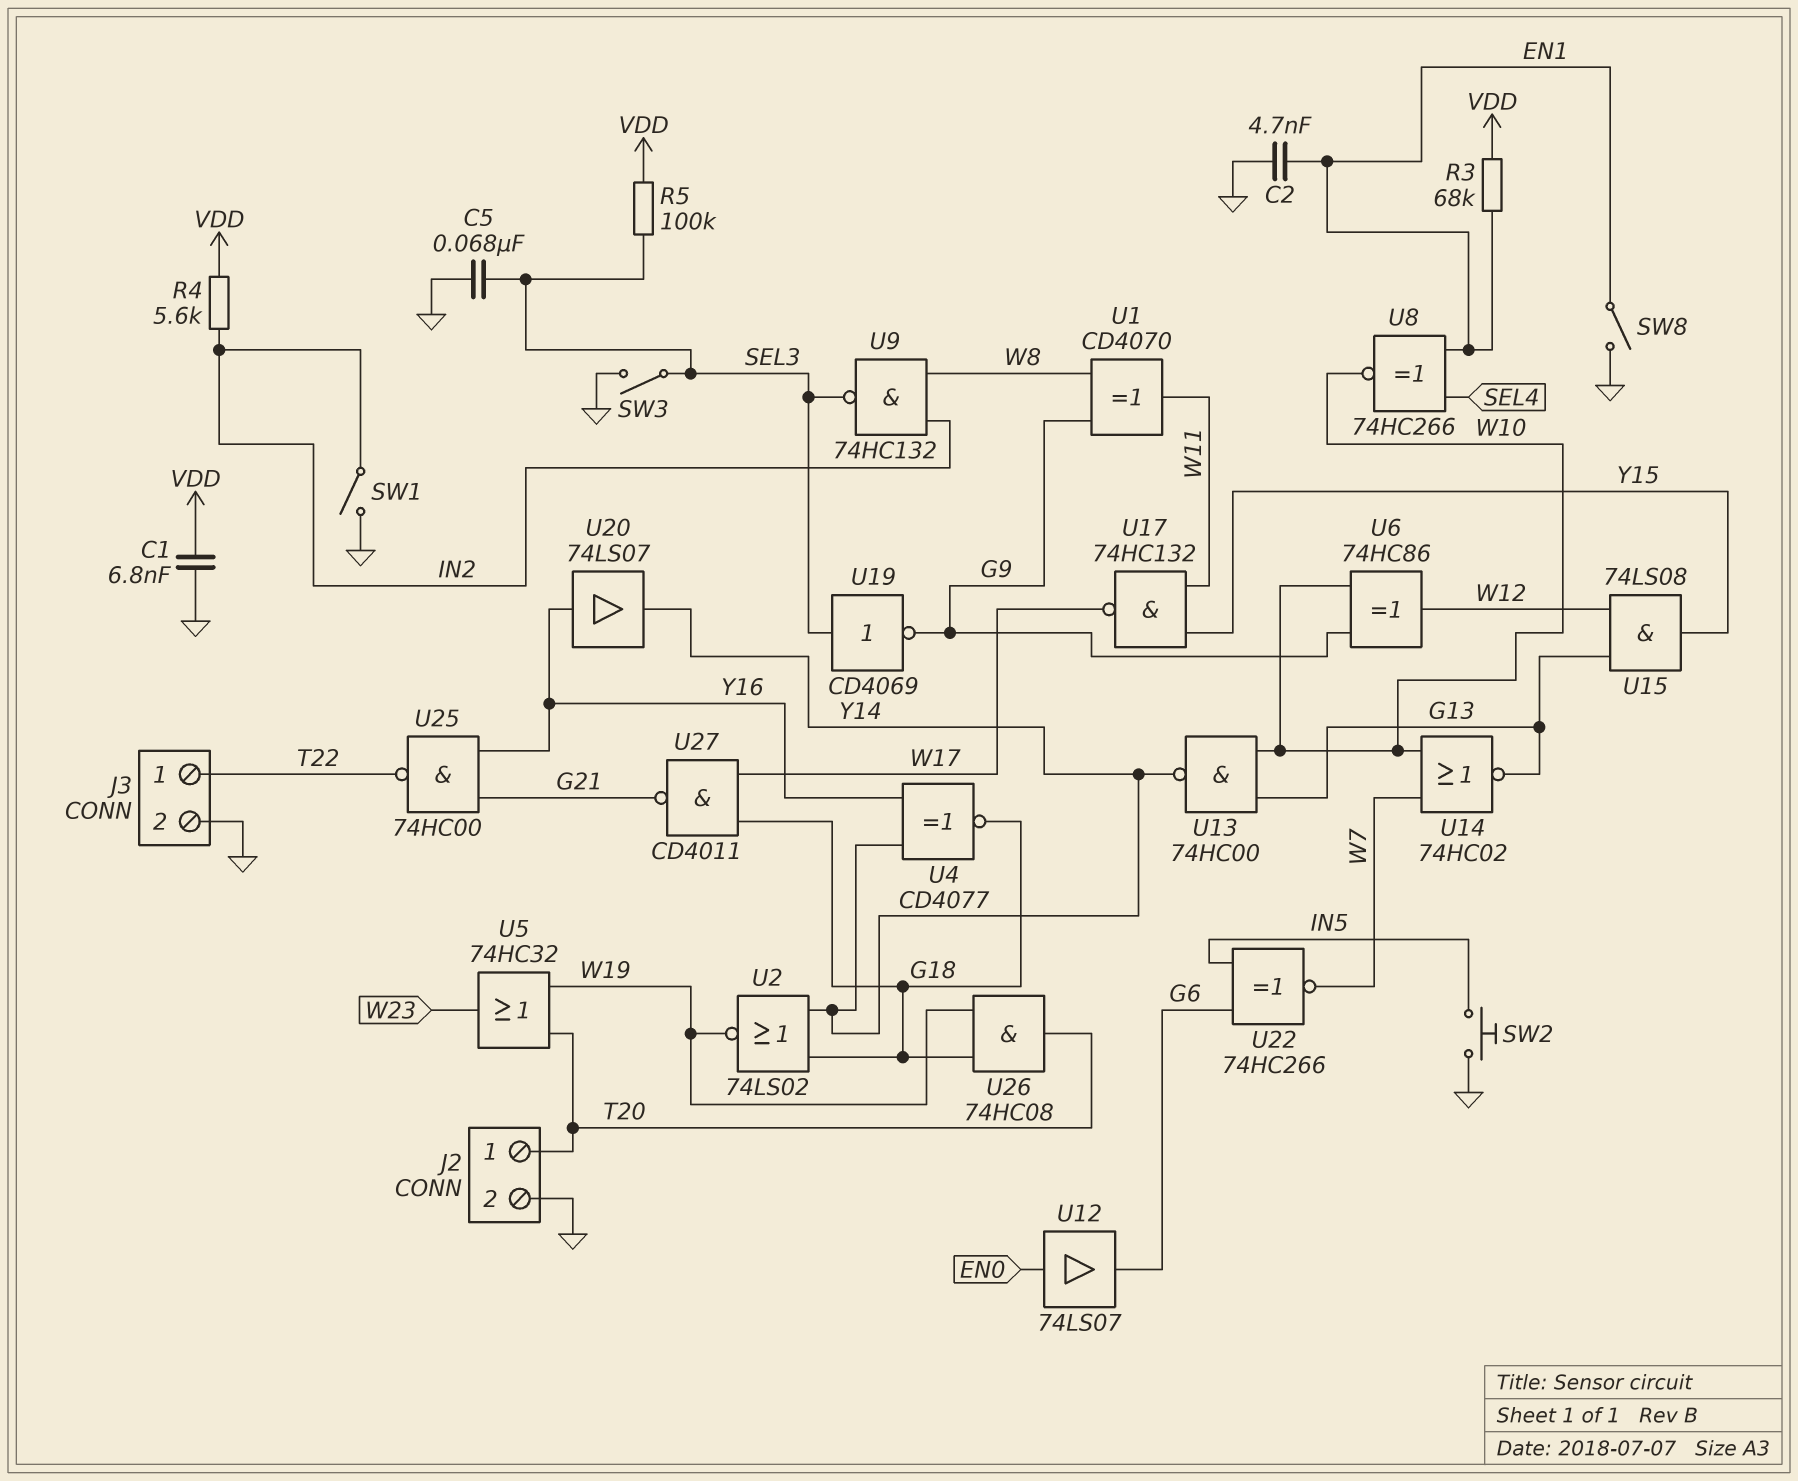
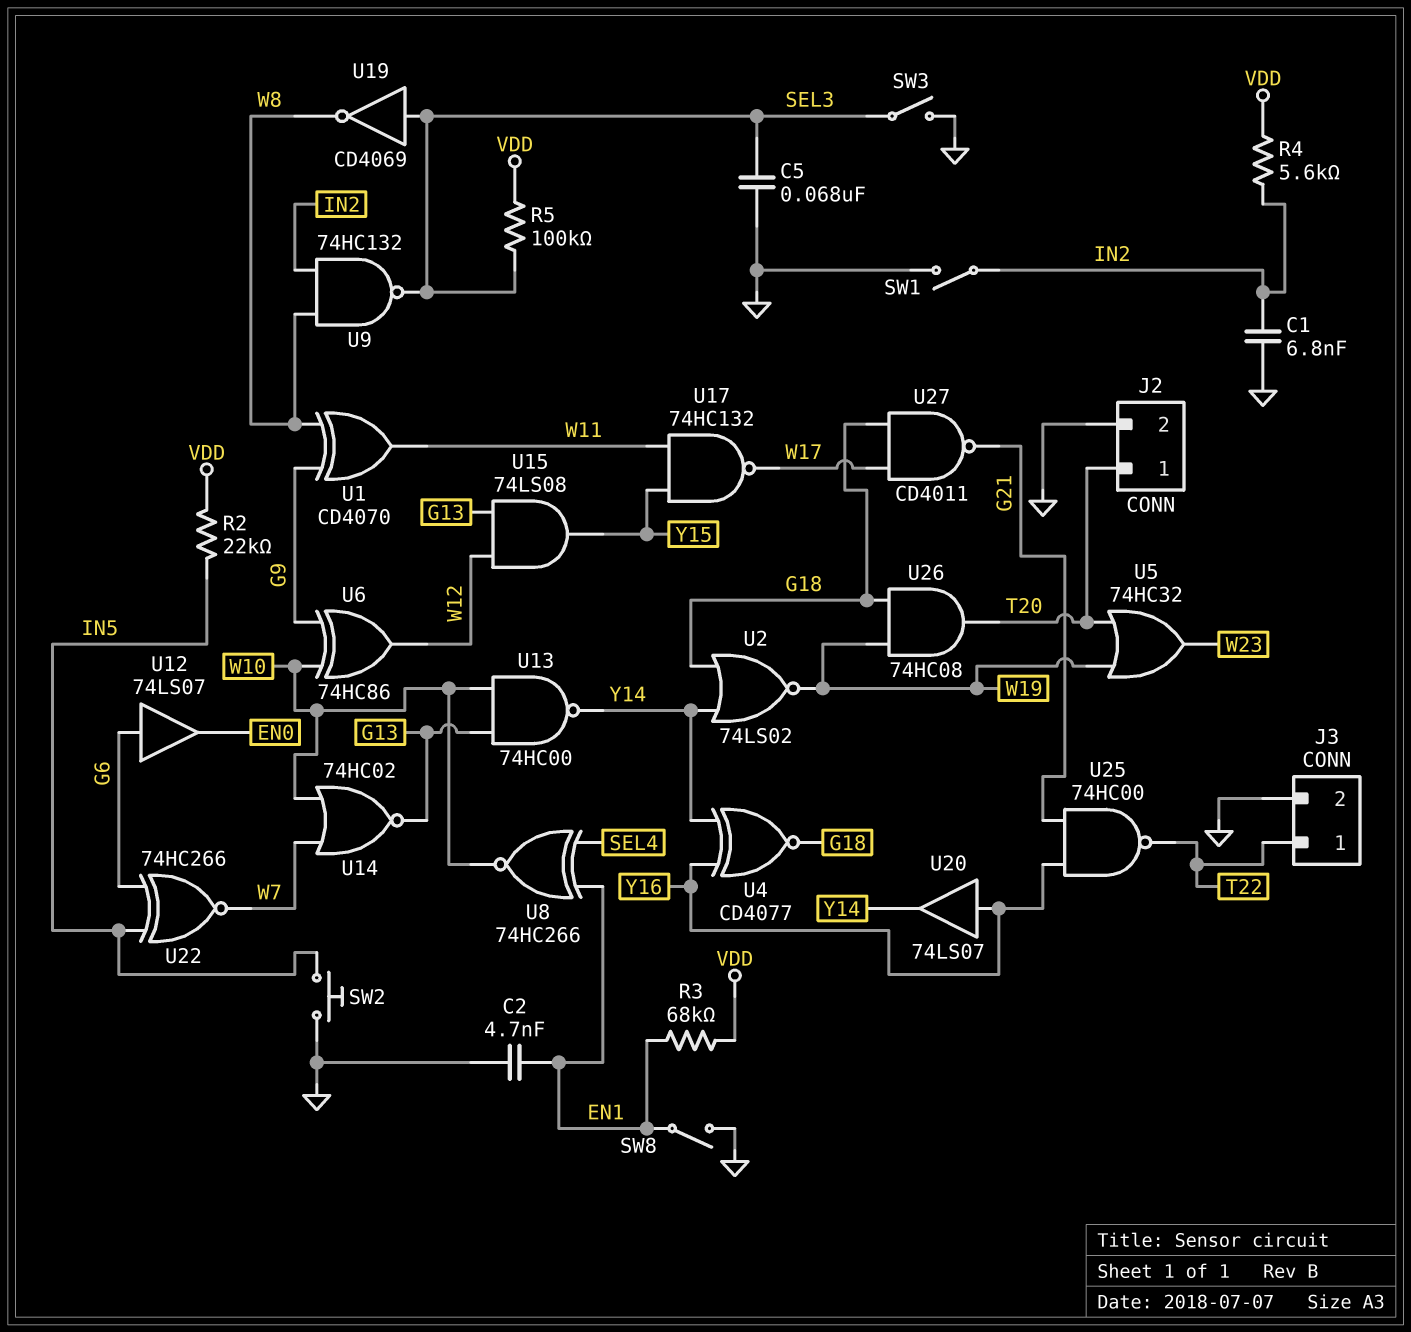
C1: 6.8nF (GND, VDD) -> 6.8nF (GND, IN2)
R2: none -> 22k (IN5, VDD)
U12: buffer 74LS07 (in EN0, out G6) -> buffer 74LS07 (in G6, out EN0)
U19: NOT CD4069 (in SEL3, out G9) -> NOT CD4069 (in SEL3, out W8)

